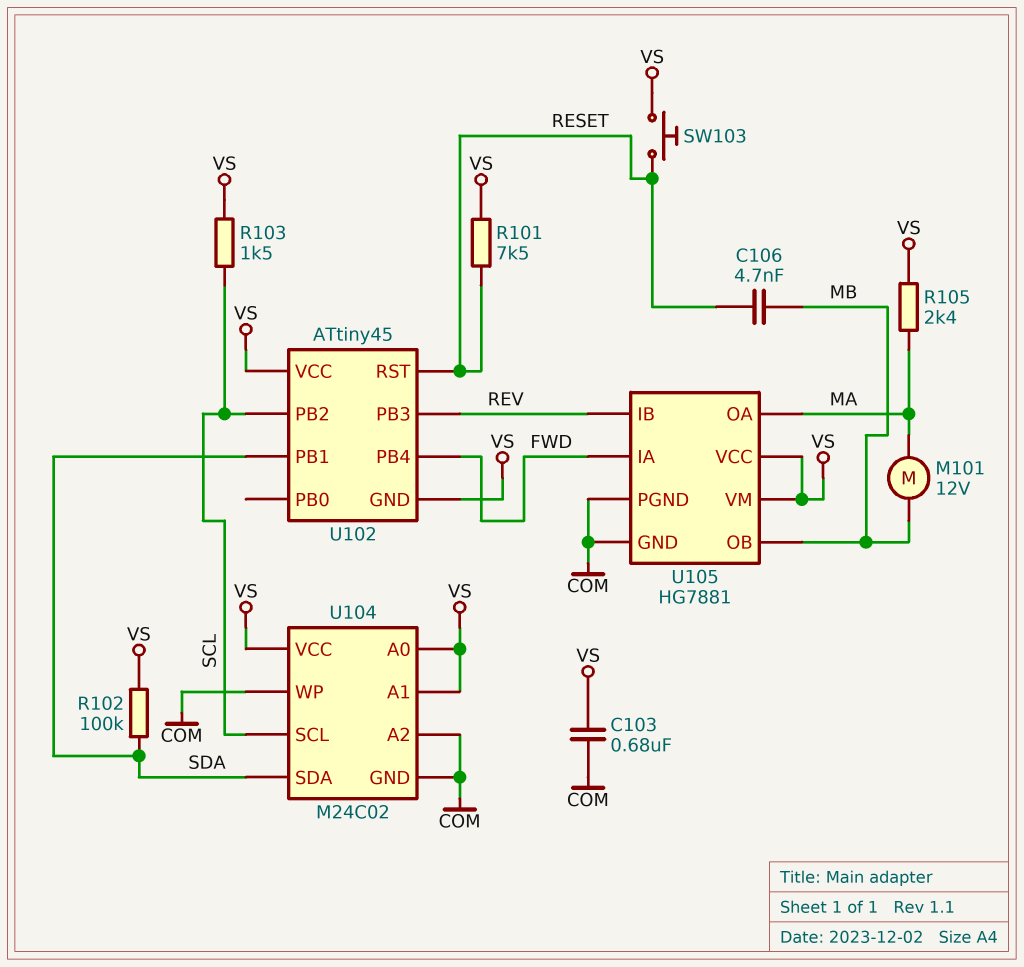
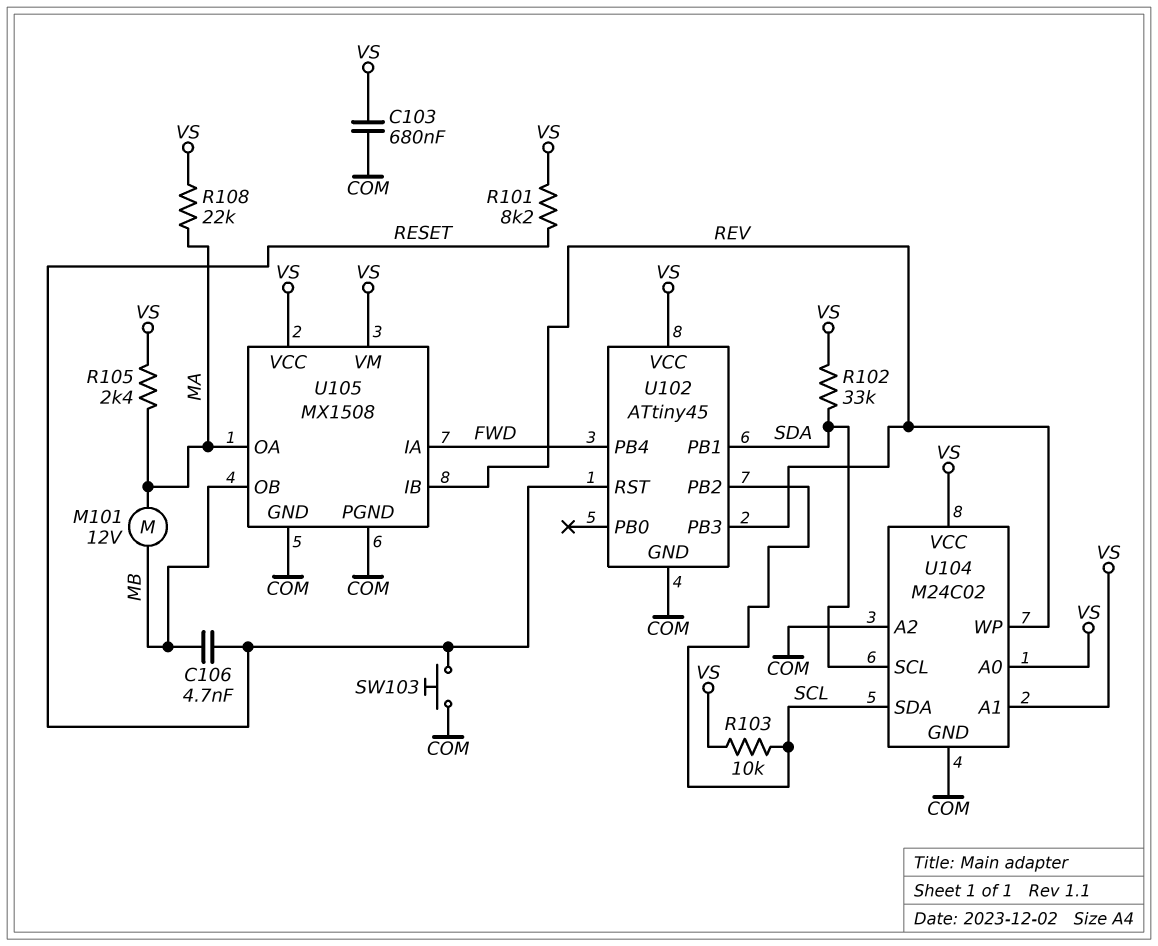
R101: 7.5k (RESET, VS) -> 8.2k (RESET, VS)
R102: 100k (SDA, VS) -> 33k (SDA, VS)
R103: 1.5k (SCL, VS) -> 10k (SCL, VS)
R108: none -> 22k (MA, VS)
SW103: button (RESET, VS) -> button (COM, RESET)
U102 pin GND: VS -> COM
U104 pin SCL: SCL -> SDA
U104 pin SDA: SDA -> SCL
U104 pin WP: COM -> REV
U105: HG7881 -> MX1508

